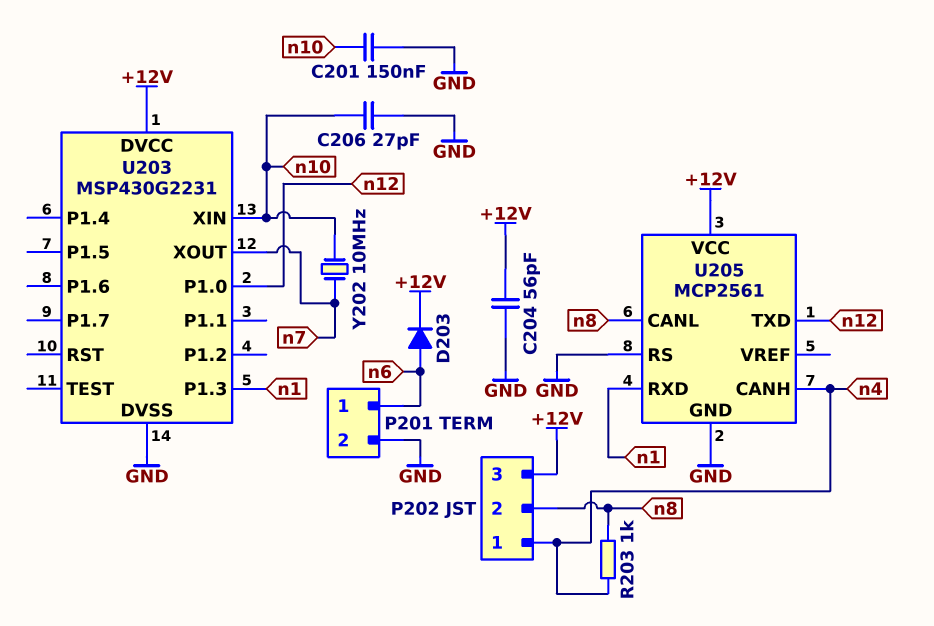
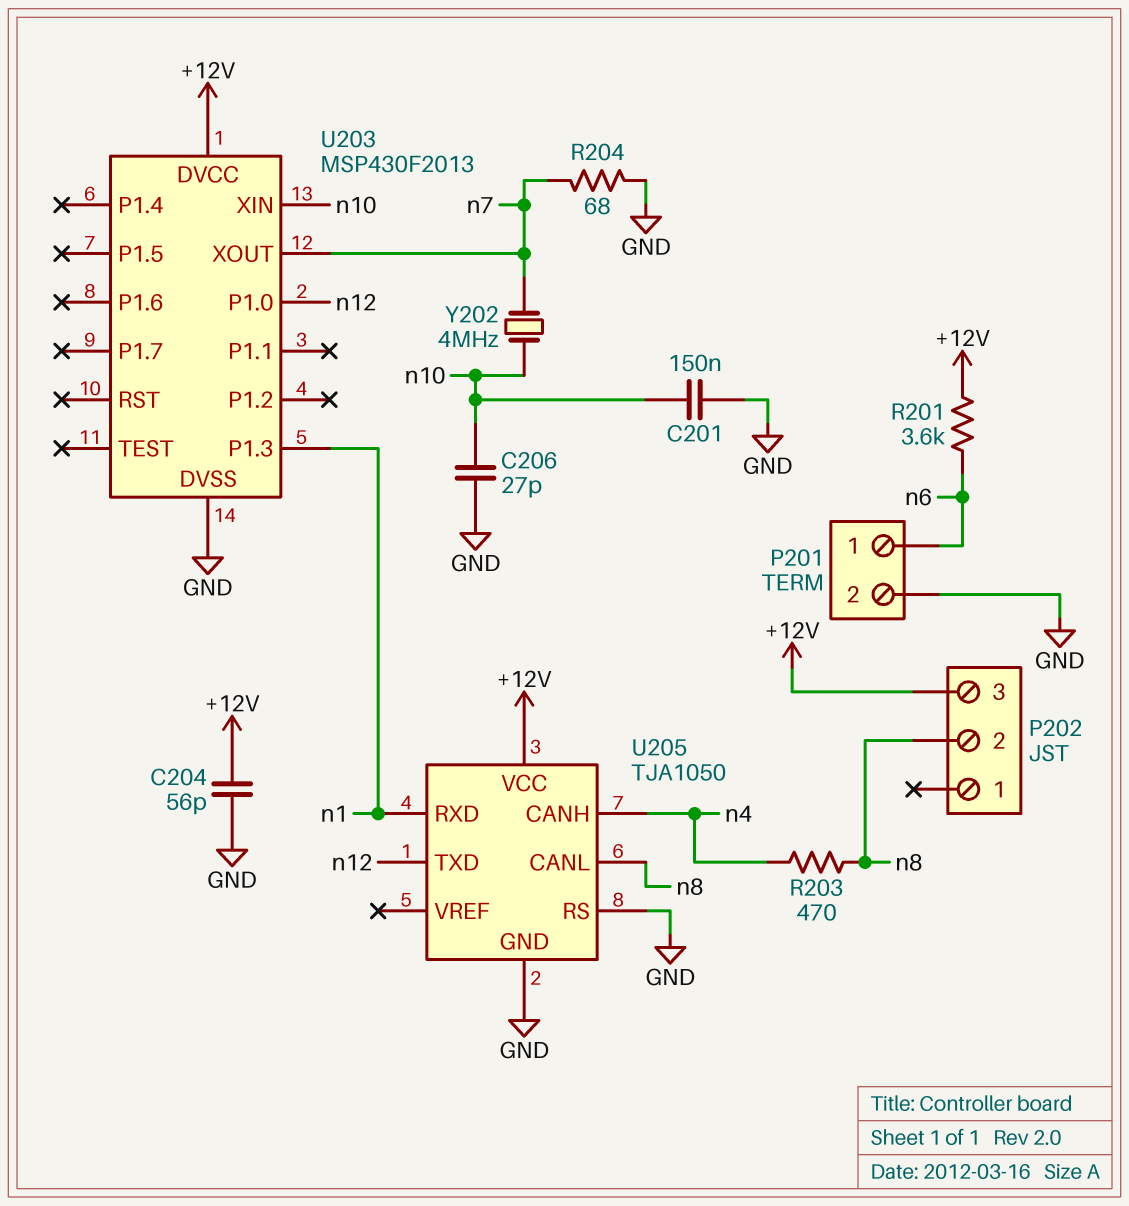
D203: diode (A n6, K +12V) -> none
P202 pin 1: n4 -> none
R201: none -> 3.6k (+12V, n6)
R203: 1k (n4, n8) -> 470 (n4, n8)
R204: none -> 68 (GND, n7)
U203: MSP430G2231 -> MSP430F2013
U205: MCP2561 -> TJA1050
Y202: 10MHz (n7, n10) -> 4MHz (n7, n10)

